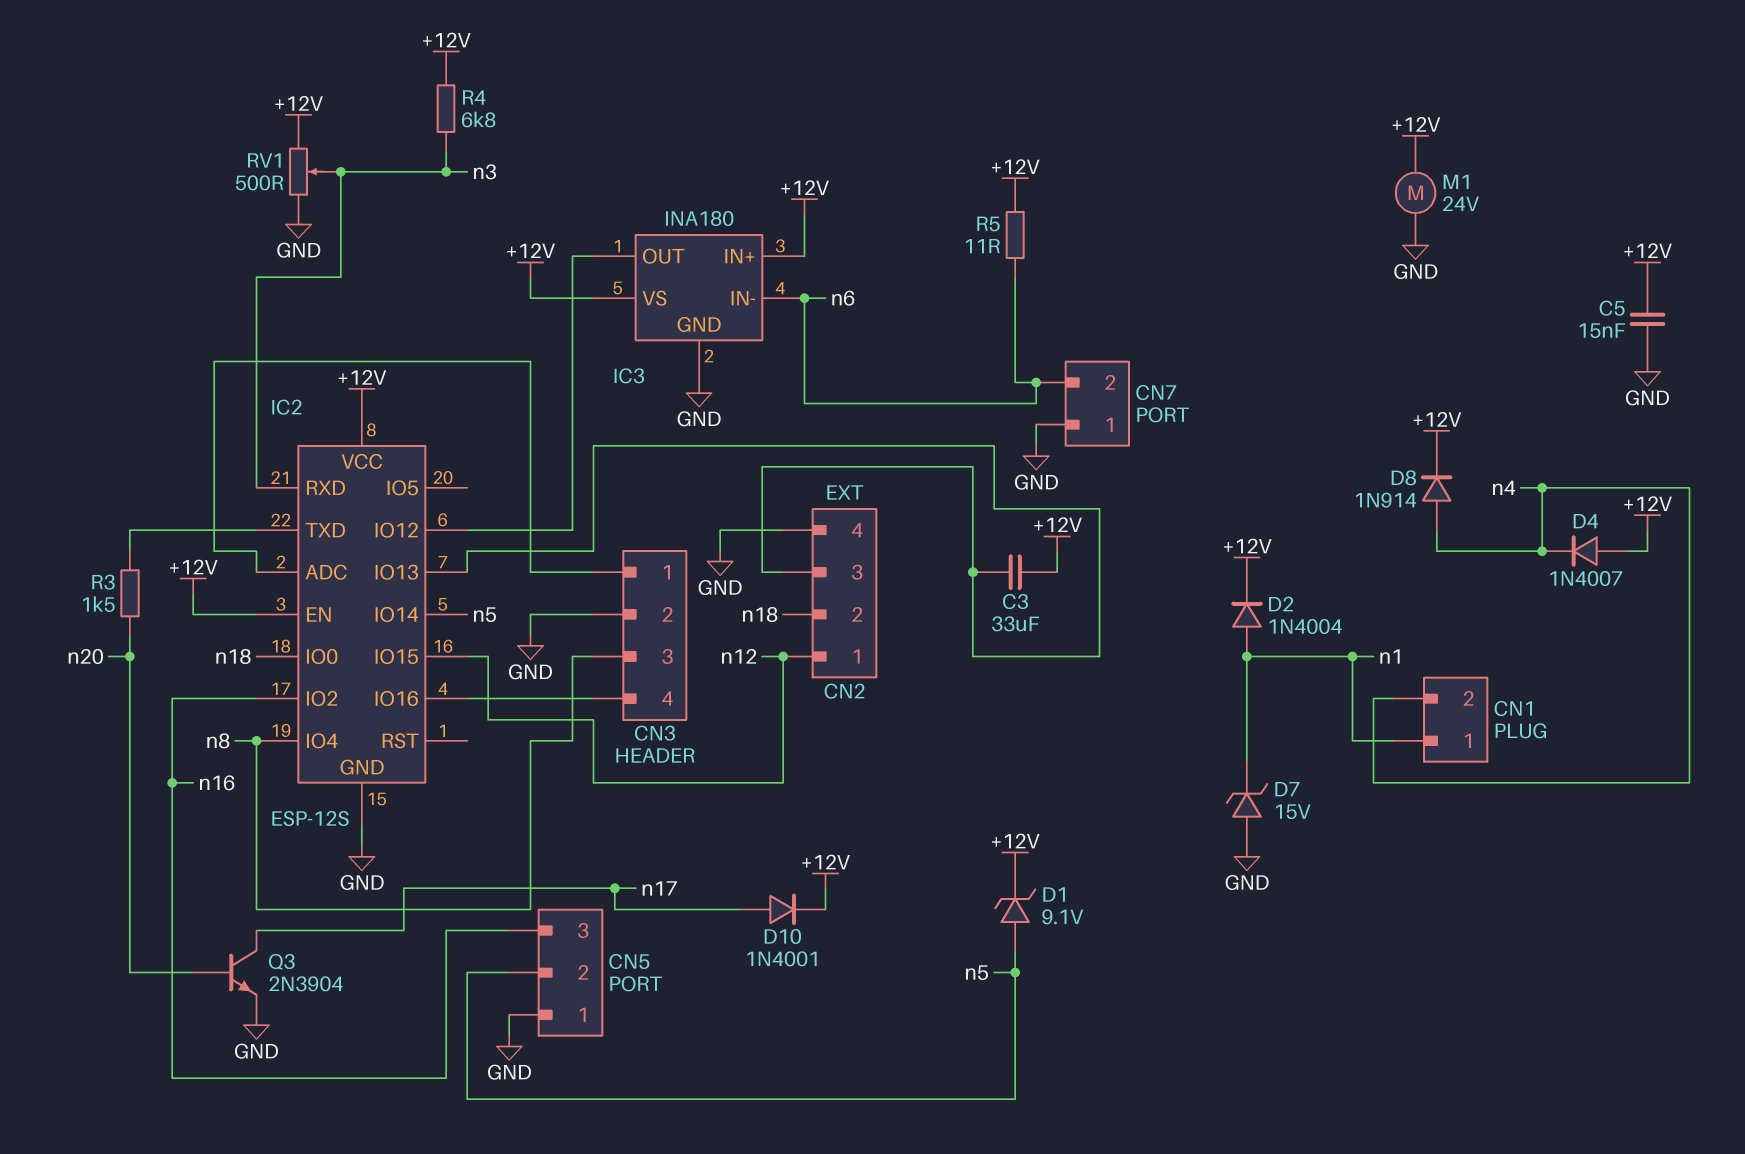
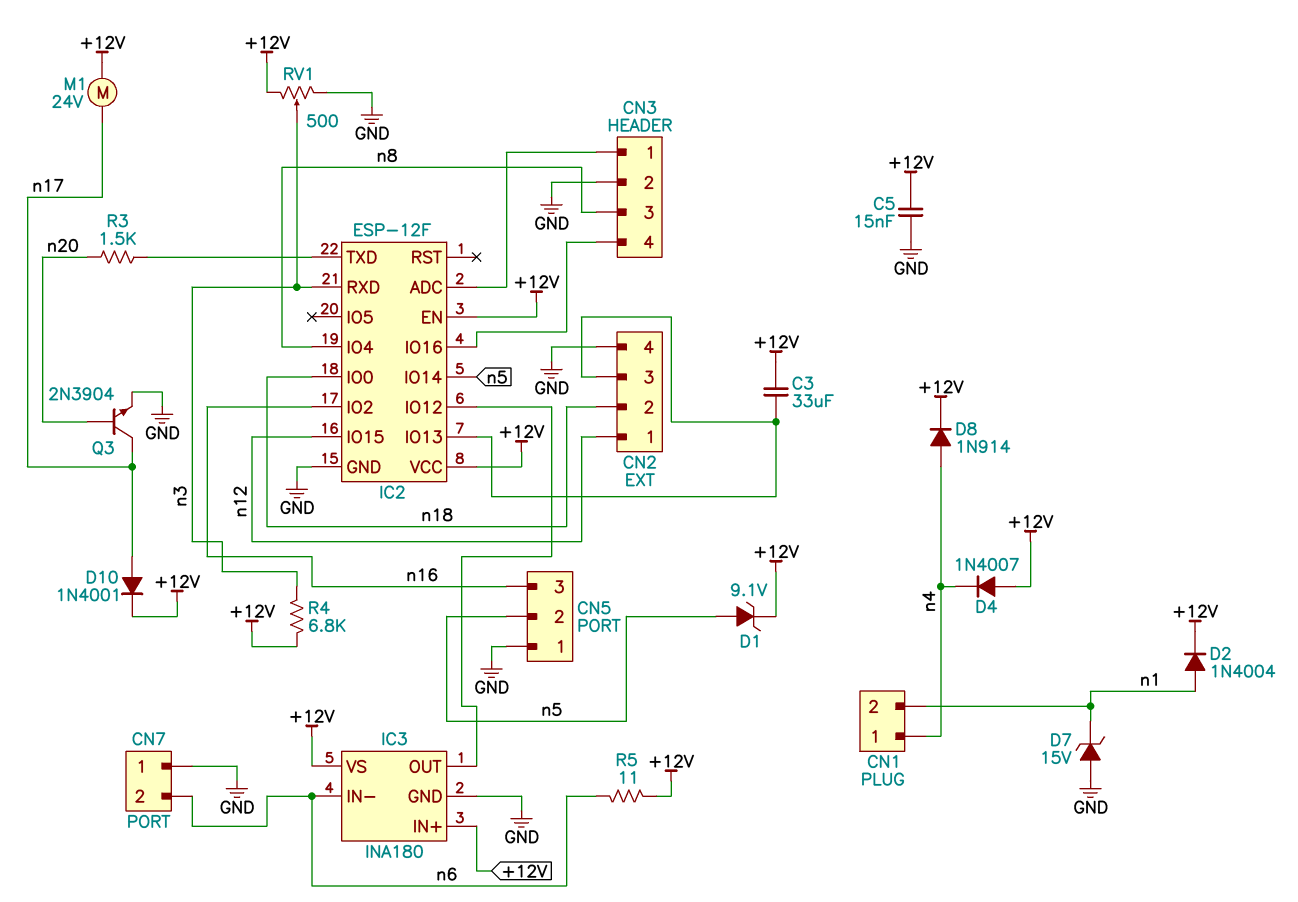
CN1 pin 1: n1 -> n4
CN1 pin 2: n4 -> n1
IC2: ESP-12S -> ESP-12F
M1: motor 24V (+12V, GND) -> motor 24V (+12V, n17)

